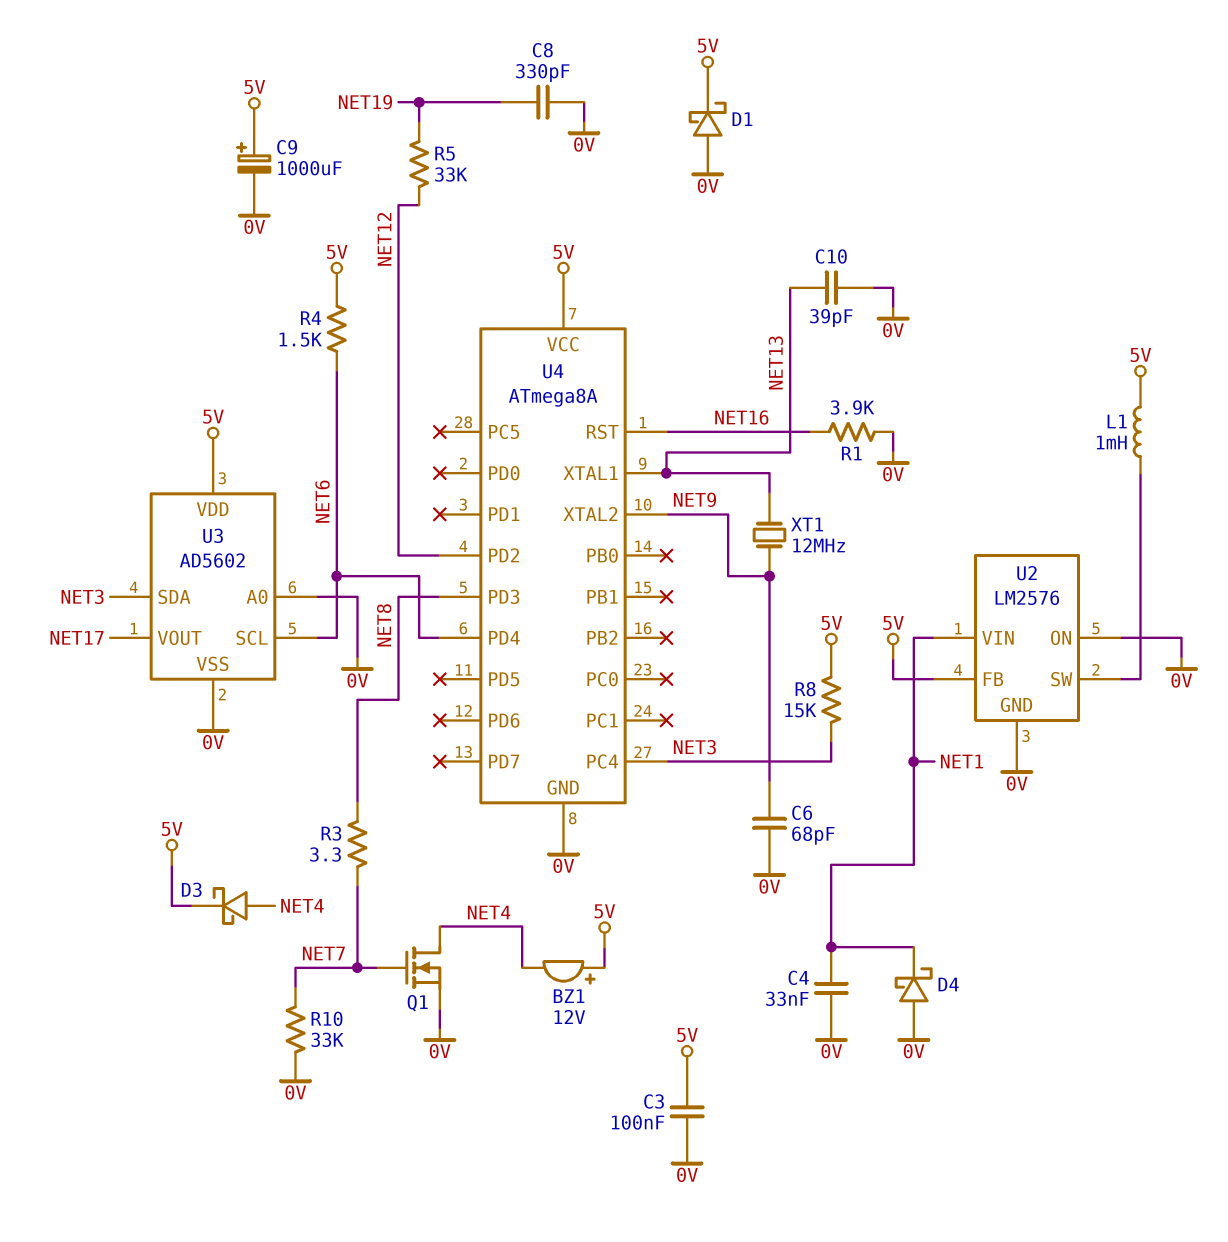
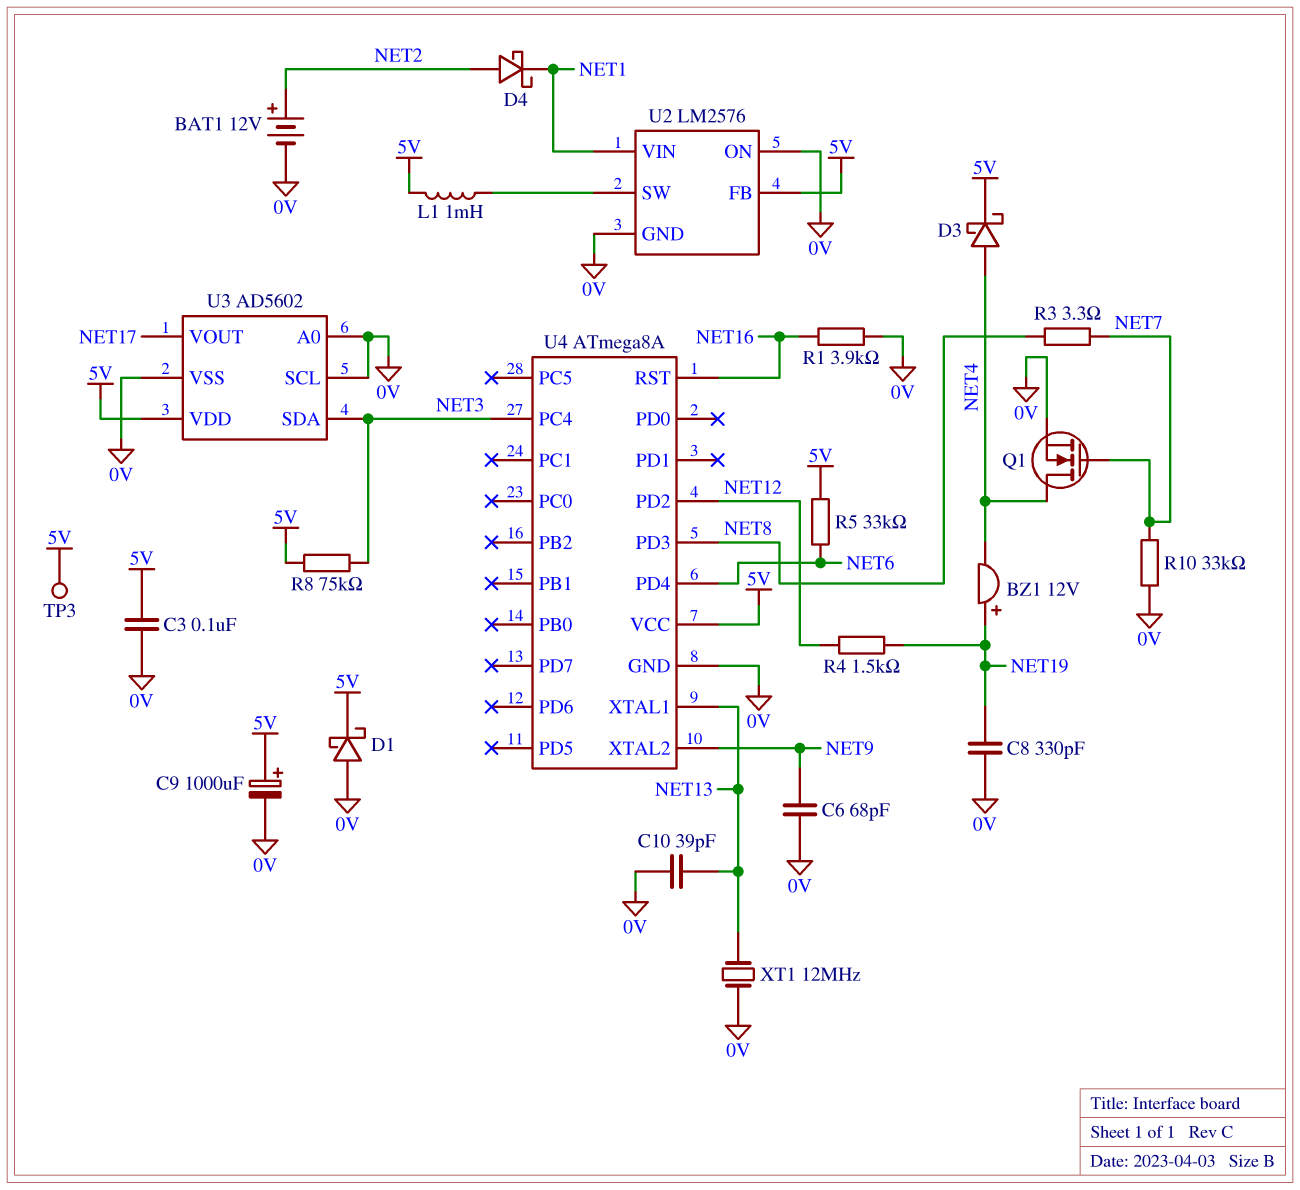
BAT1: none -> 12V (plus NET2, minus 0V)
BZ1: buzzer 12V (plus 5V, minus NET4) -> buzzer 12V (plus NET19, minus NET4)
C4: 33nF (0V, NET1) -> none
D4: schottky (A 0V, K NET1) -> schottky (A NET2, K NET1)
R4: 1.5k (5V, NET6) -> 1.5k (NET12, NET19)
R5: 33k (NET12, NET19) -> 33k (5V, NET6)
R8: 15k (5V, NET3) -> 75k (5V, NET3)
TP3: none -> test point (5V)
U3 pin SCL: NET6 -> 0V
XT1: 12MHz (NET9, NET13) -> 12MHz (0V, NET13)

